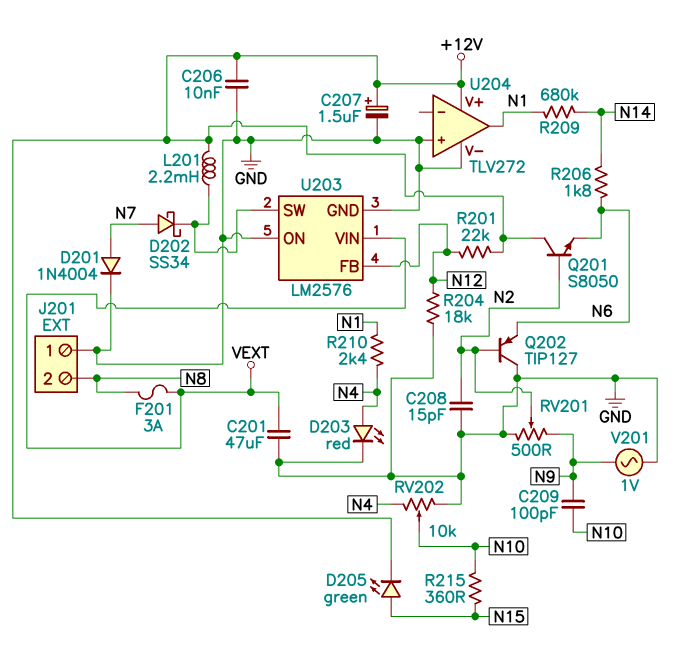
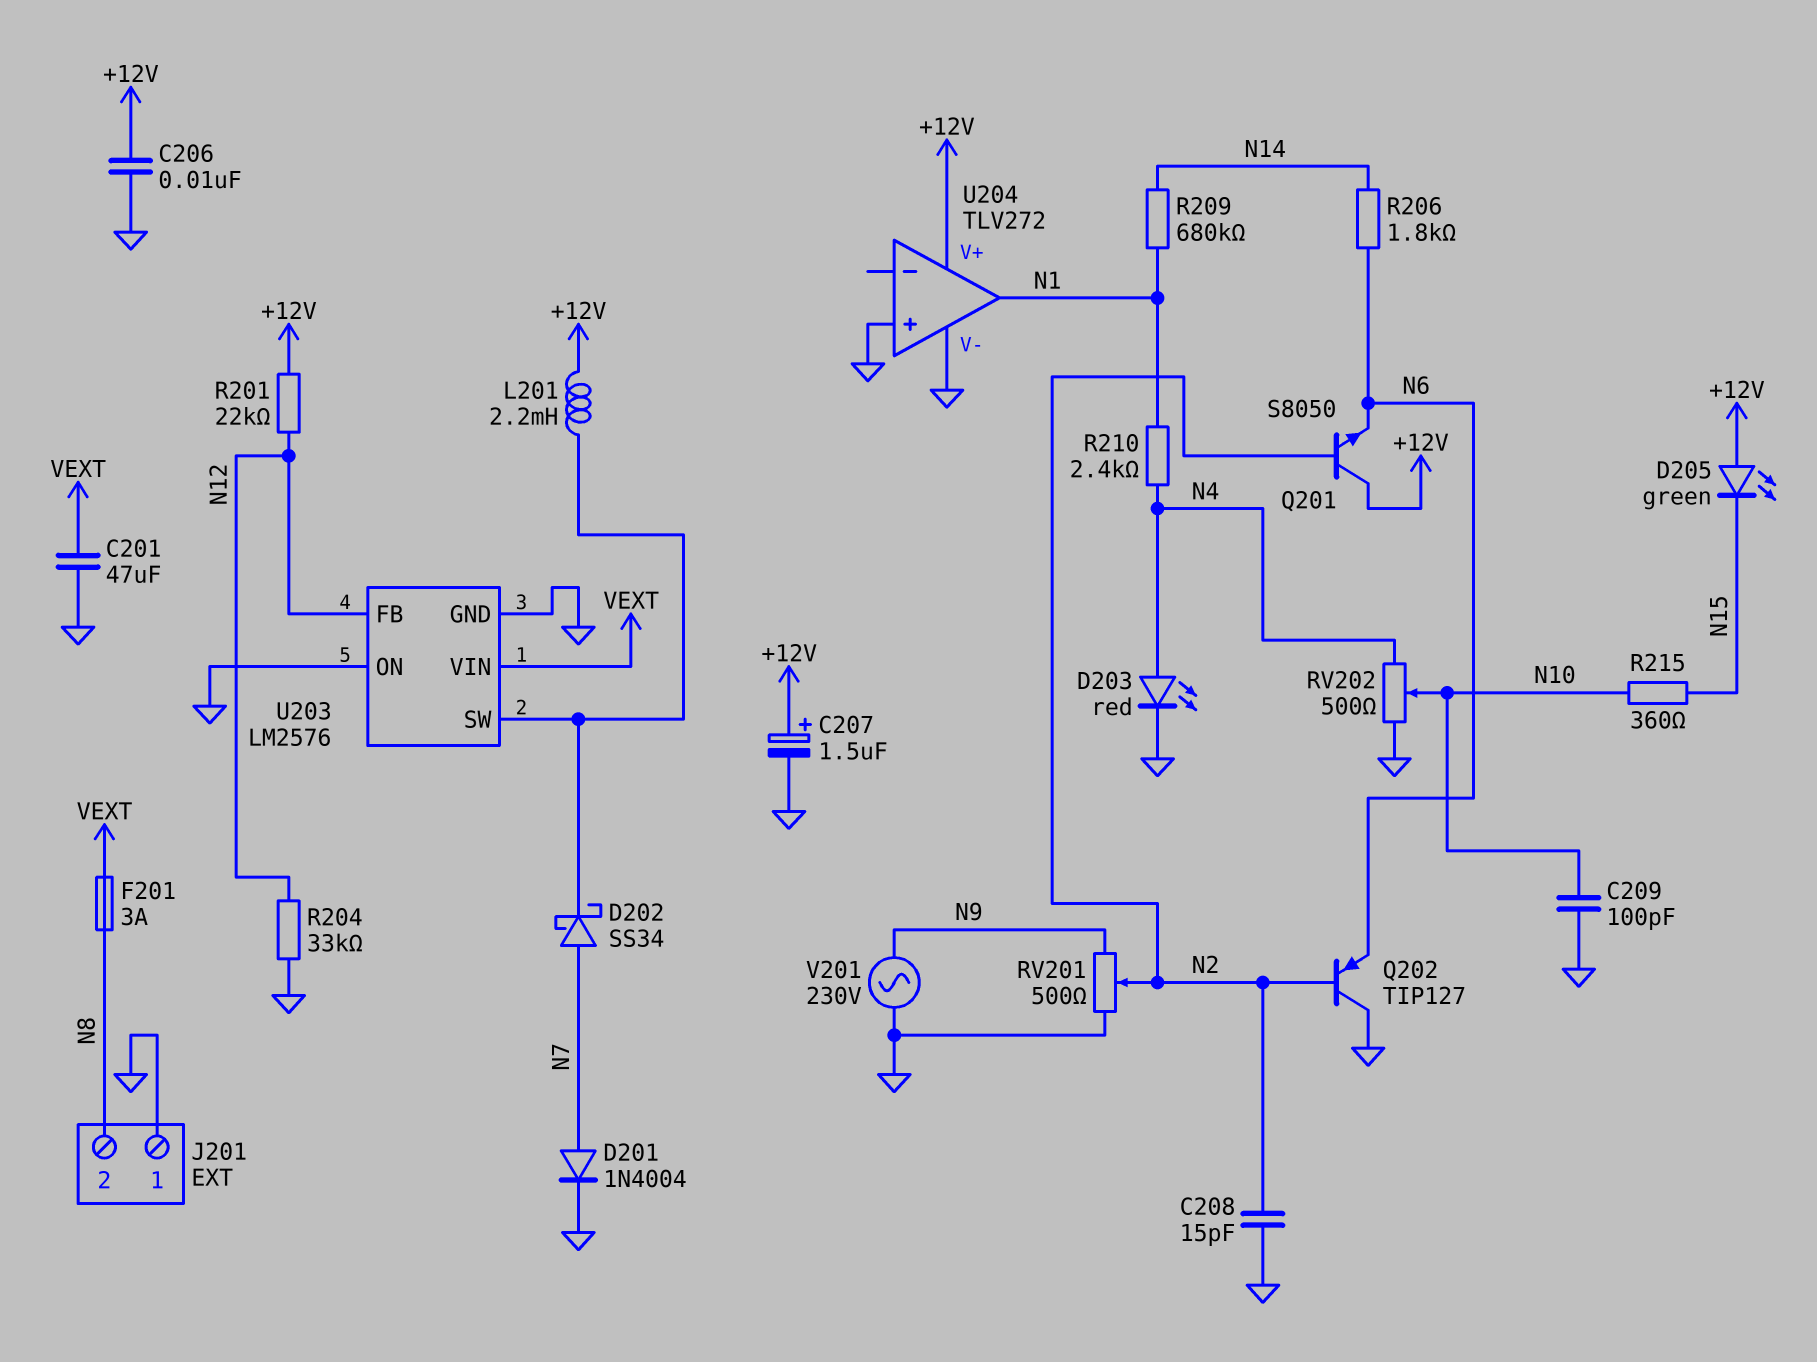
C209: 100pF (N9, N10) -> 100pF (GND, N10)
D205: LED green (A N15, K +12V) -> LED green (A +12V, K N15)
R204: 18k (GND, N12) -> 33k (GND, N12)
RV202: 10k (GND, N4, wiper N10) -> 500 (GND, N4, wiper N10)
V201: AC 1V (GND, N9) -> AC 230V (GND, N9)

